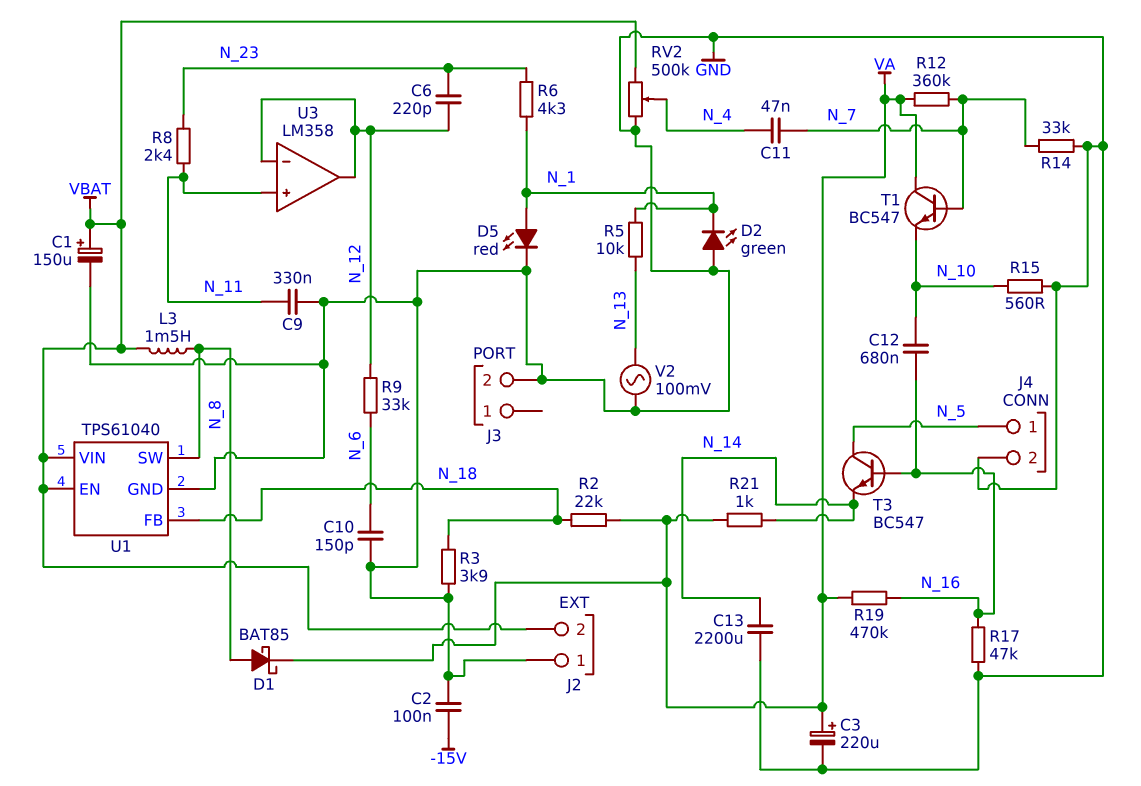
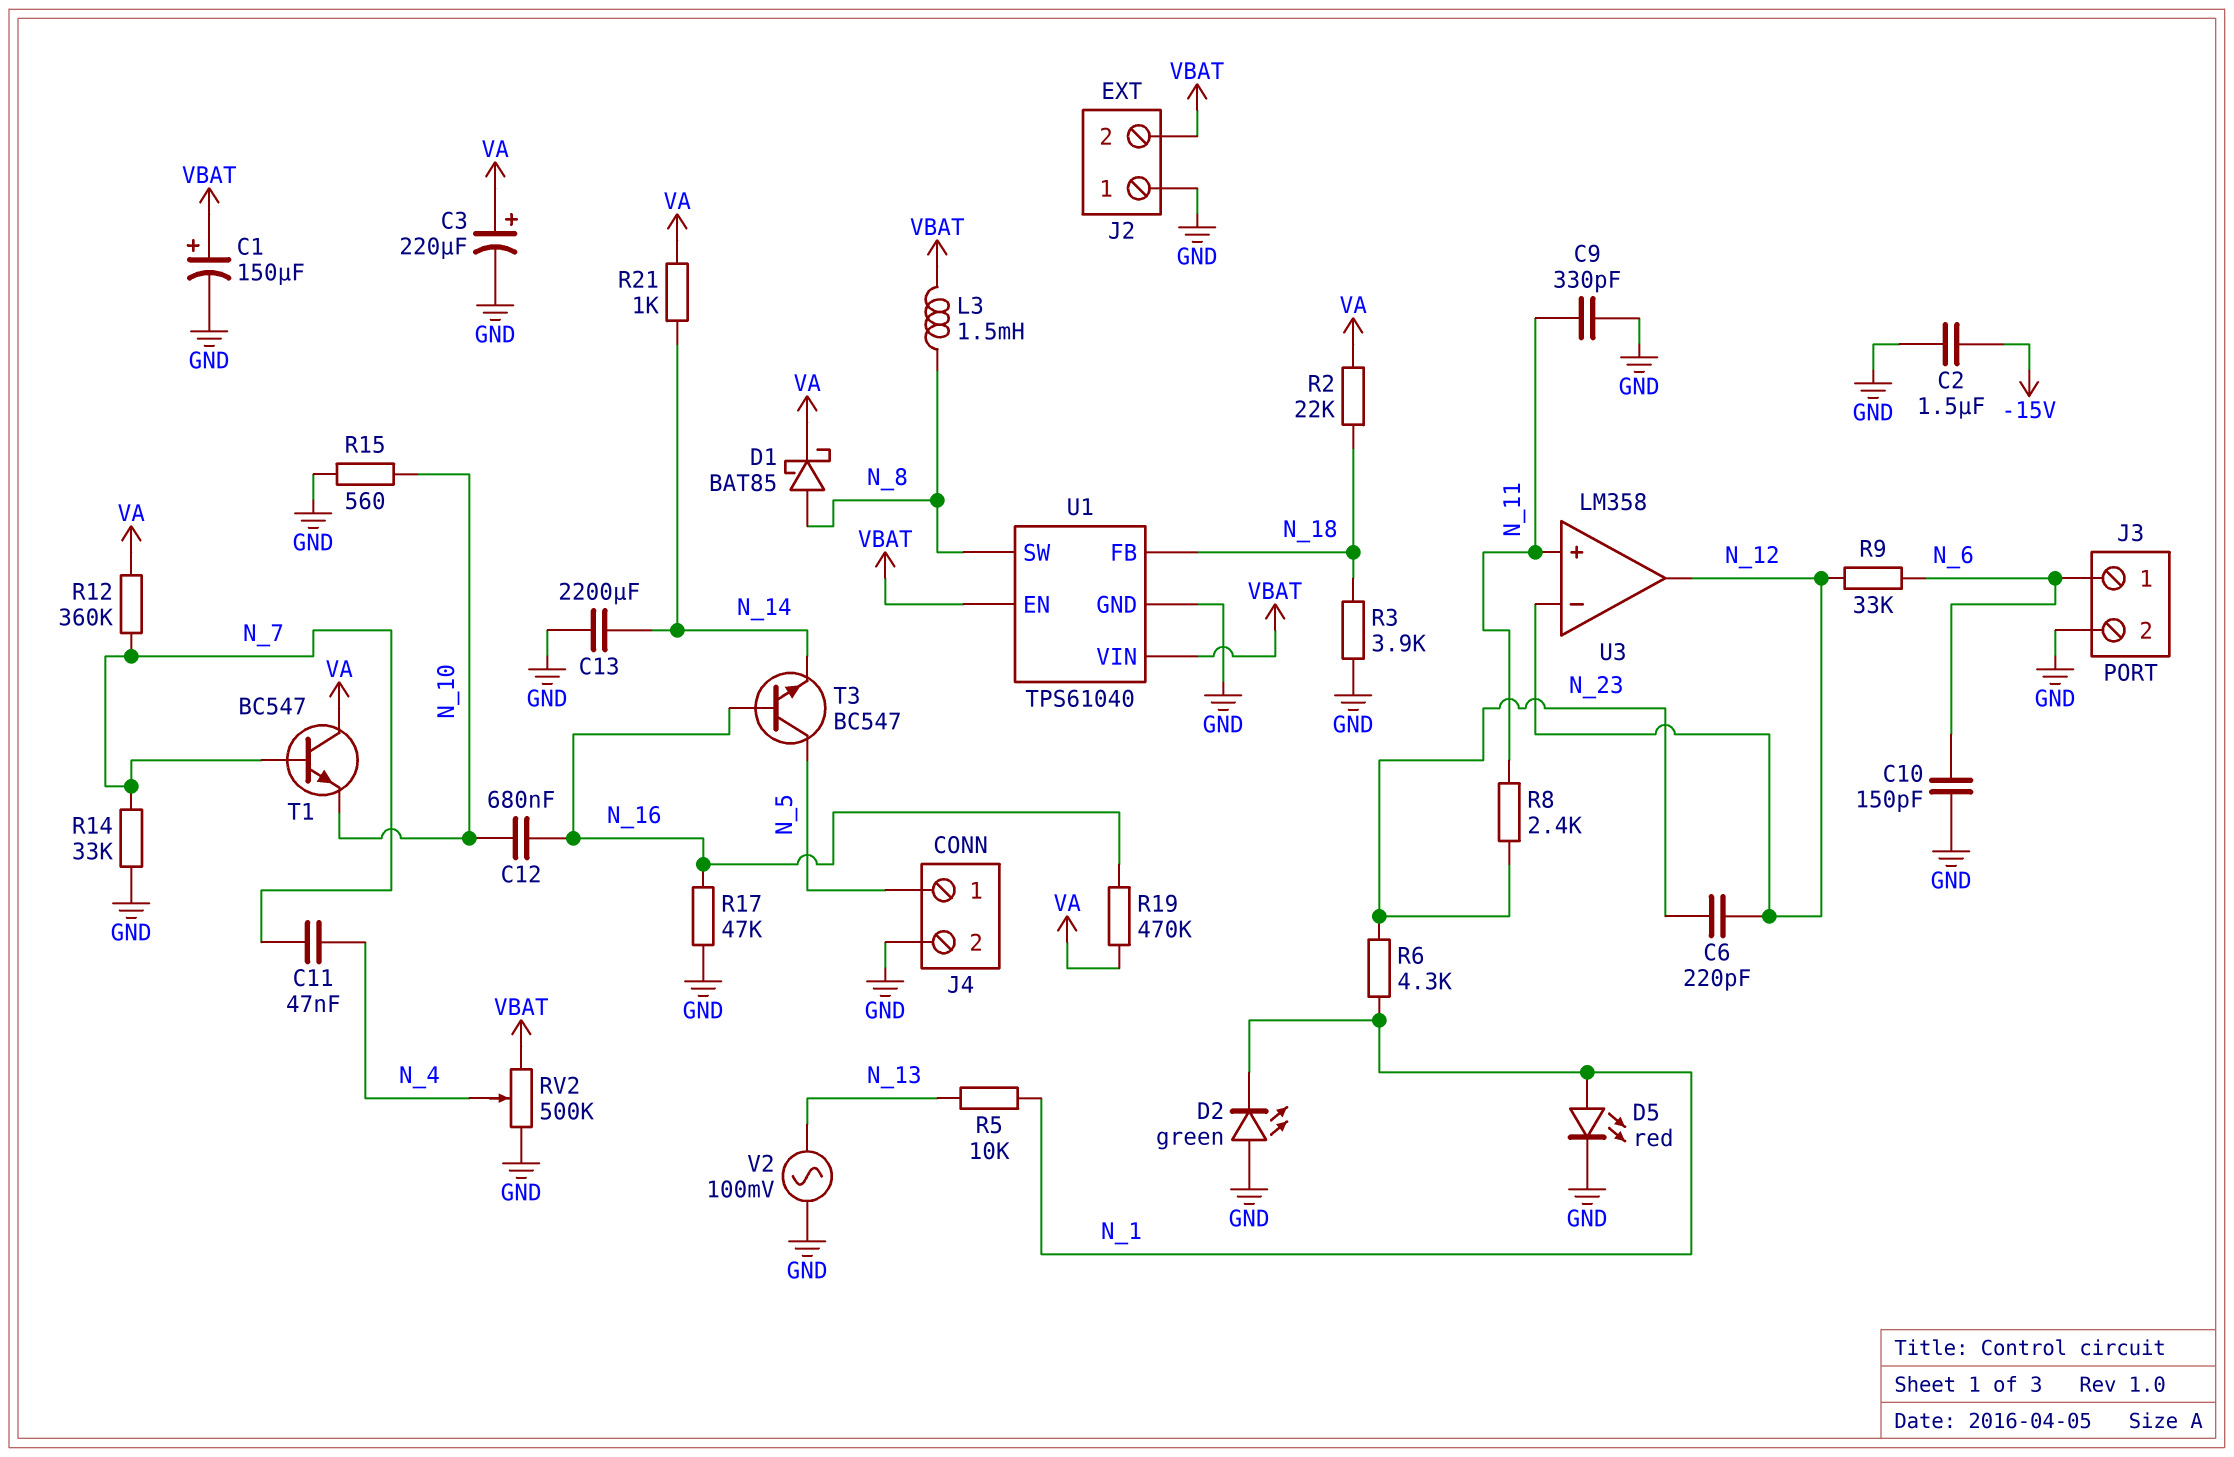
C2: 100nF (-15V, GND) -> 1.5uF (-15V, GND)
C9: 330nF (GND, N_11) -> 330pF (GND, N_11)
J3 pin 1: none -> N_6

